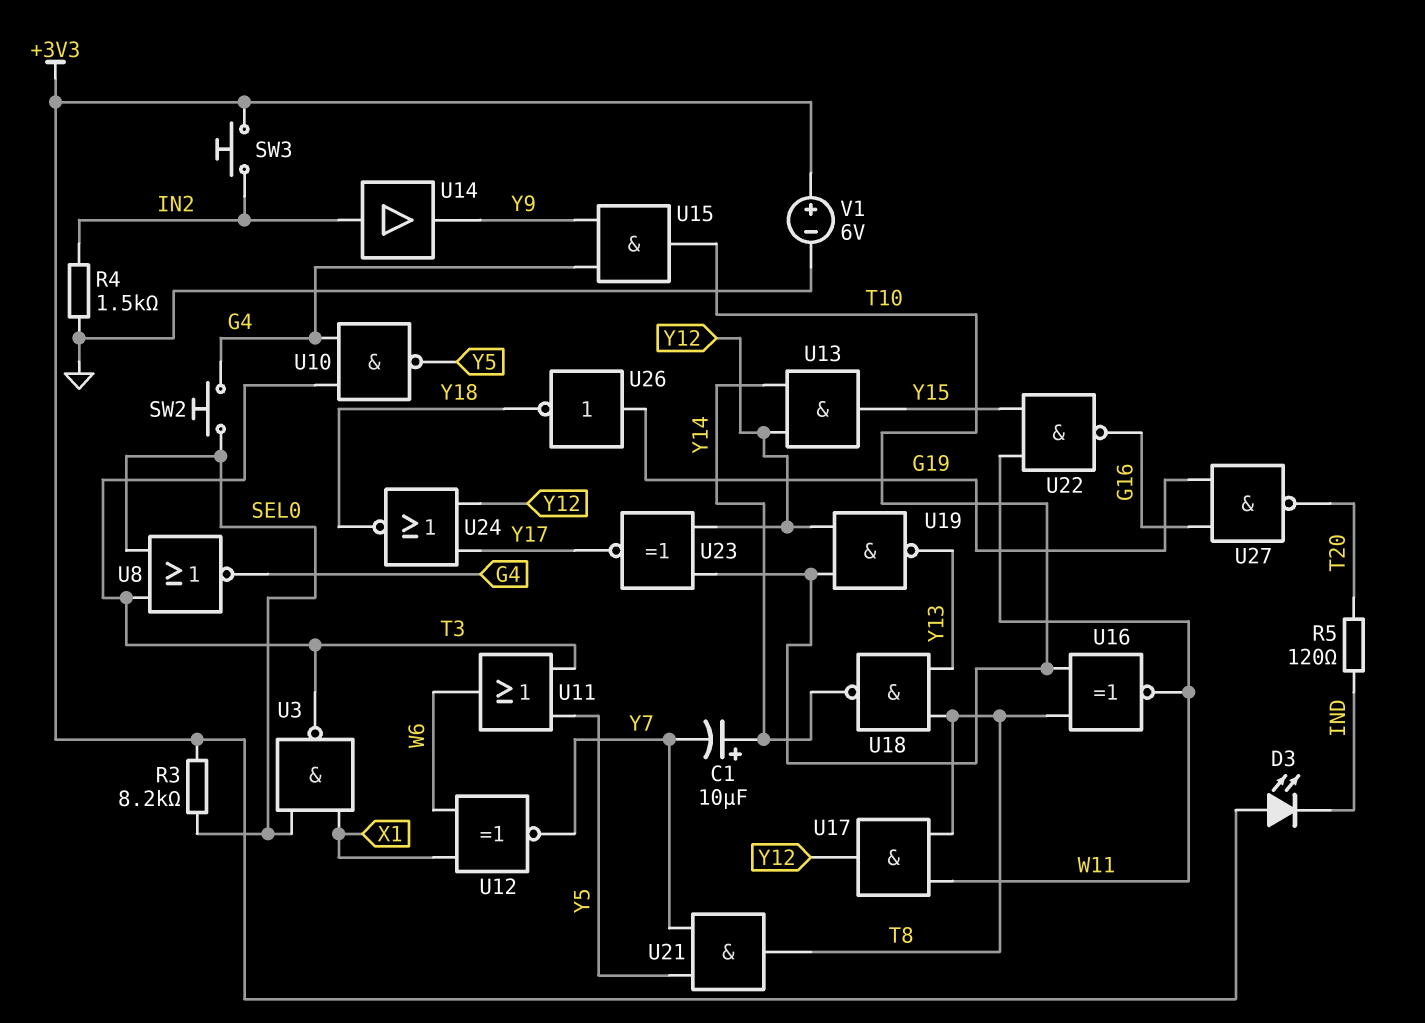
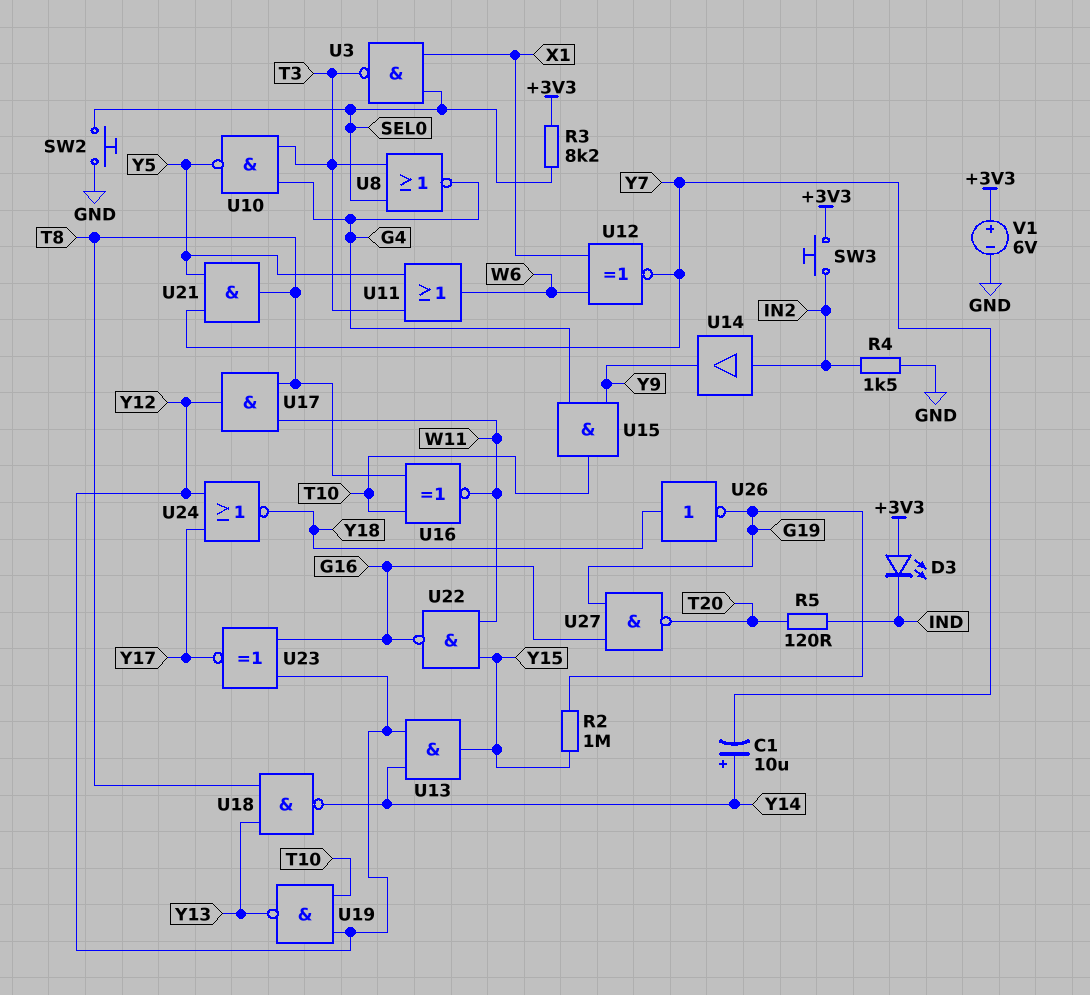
R2: none -> 1M (G19, Y15)
SW2: button (G4, SEL0) -> button (GND, SEL0)
U23: XNOR (in T10, in Y12, out Y17) -> XNOR (in G16, in Y12, out Y17)
U26: NOT (in G19, out Y18) -> NOT (in Y18, out G19)

